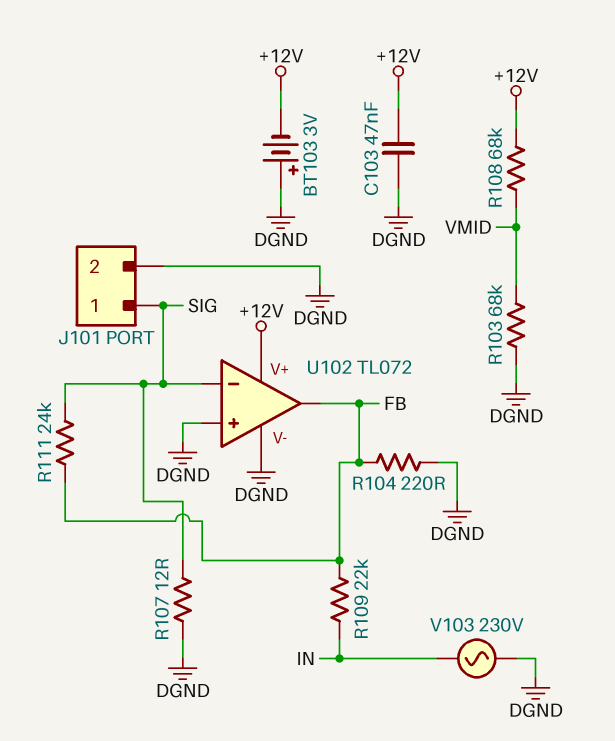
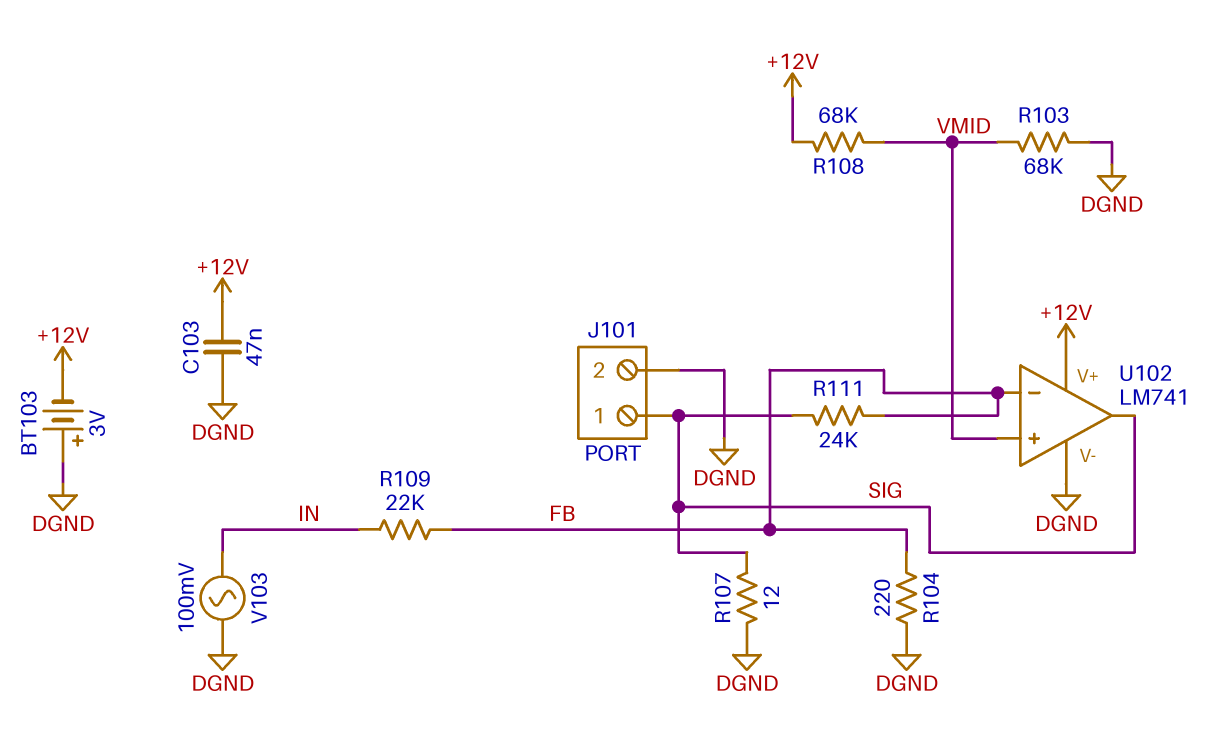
U102: TL072 -> LM741
U102 pin in+: DGND -> VMID
U102 pin in-: SIG -> FB
U102 pin out: FB -> SIG
V103: AC 230V (DGND, IN) -> AC 100mV (DGND, IN)

